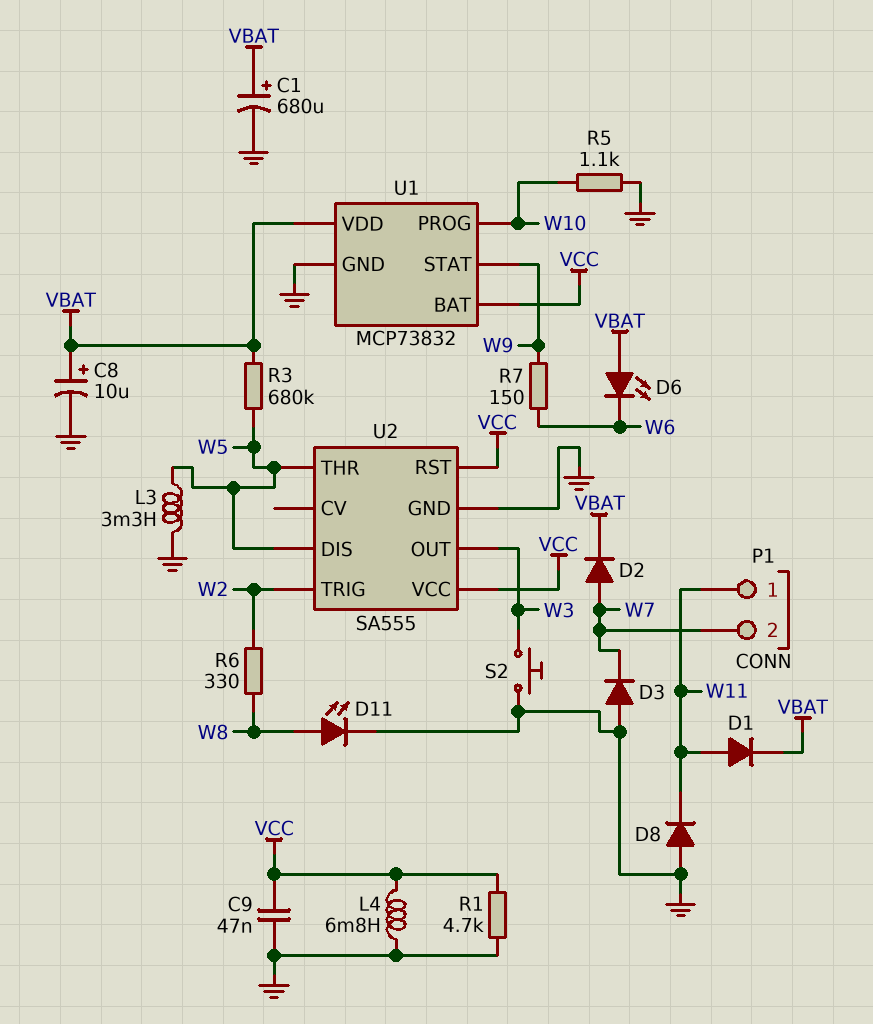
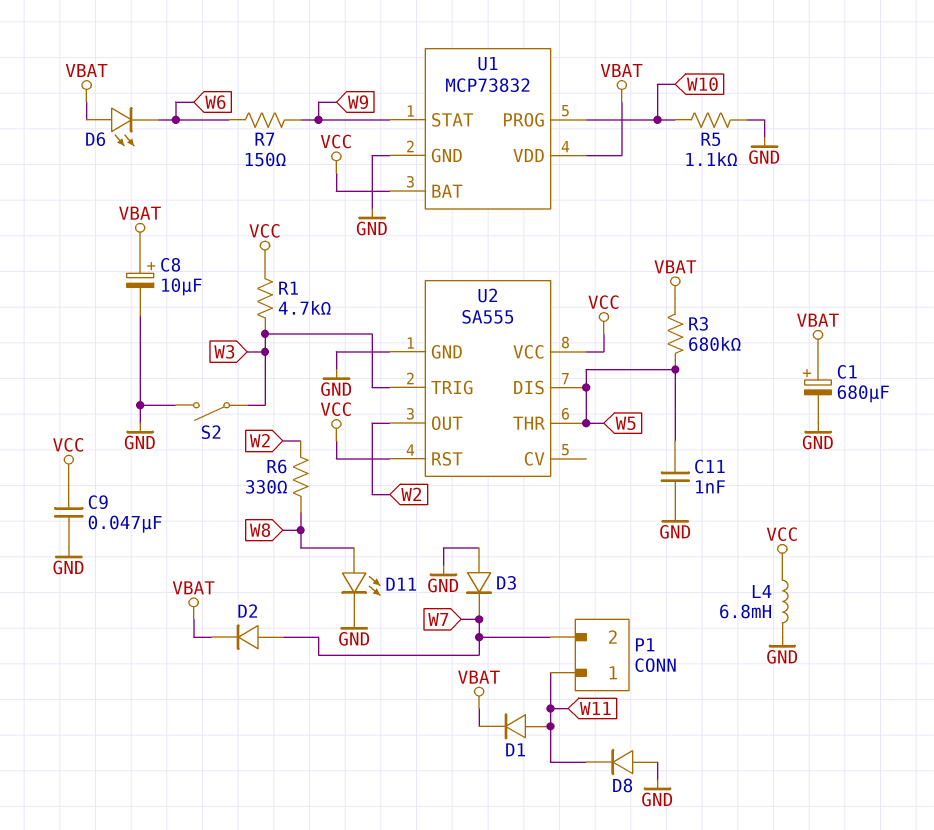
C11: none -> 1nF (GND, W5)
L3: 3.3mH (GND, W5) -> none
R1: 4.7k (GND, VCC) -> 4.7k (VCC, W3)
S2: button (GND, W3) -> switch (GND, W3)
U2 pin OUT: W3 -> W2
U2 pin TRIG: W2 -> W3

